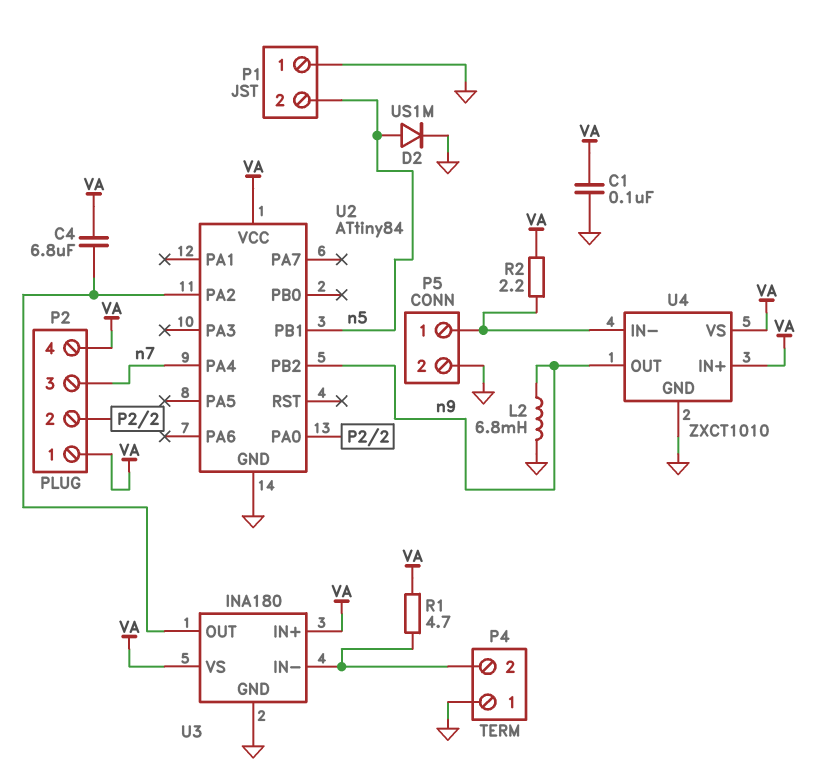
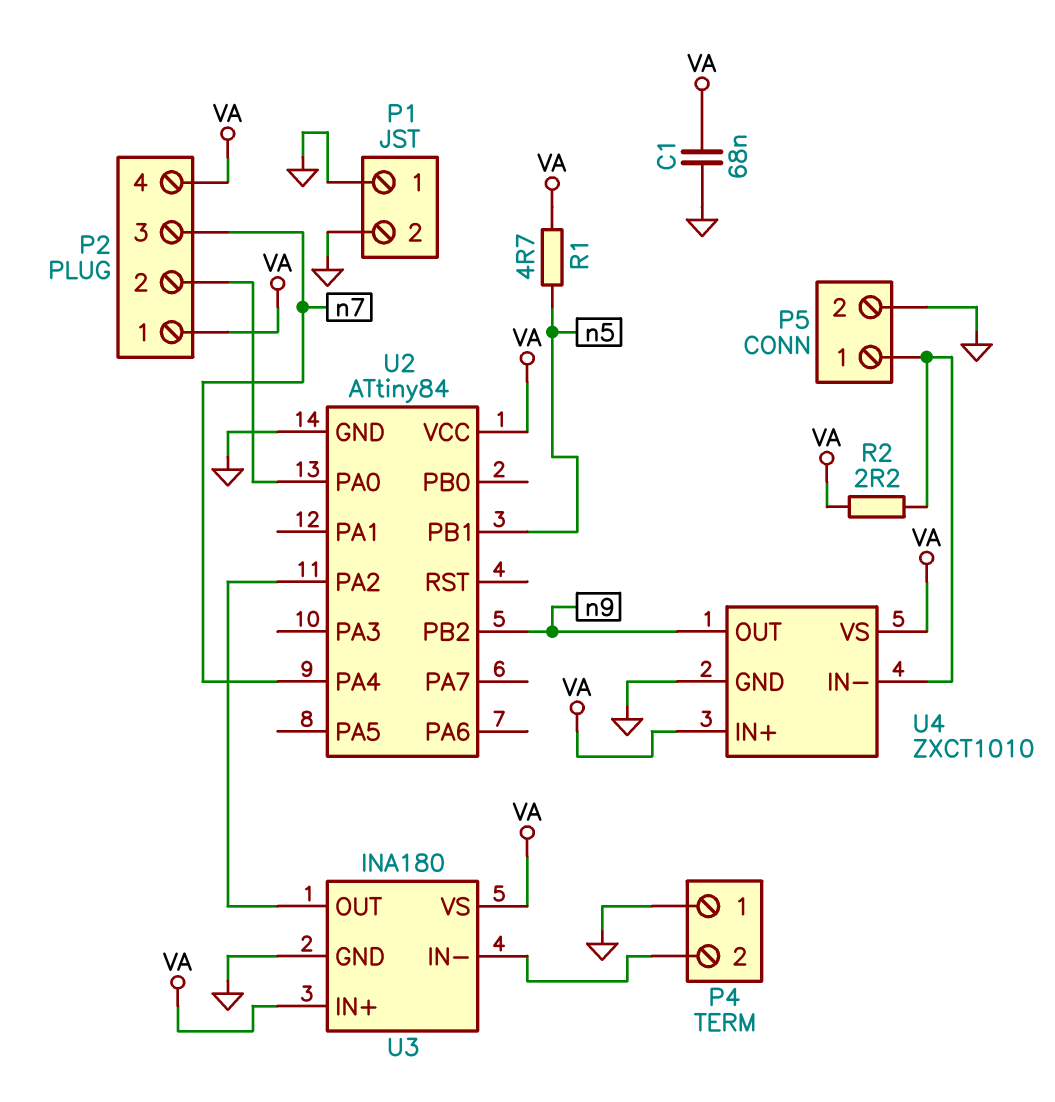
C1: 100nF (GND, VA) -> 68nF (GND, VA)
C4: 6.8uF (U2/PA2, VA) -> none
D2: diode US1M (A n5, K GND) -> none
L2: 6.8mH (GND, n9) -> none
P1 pin 2: n5 -> GND
R1: 4.7 (P4/2, VA) -> 4.7 (VA, n5)

